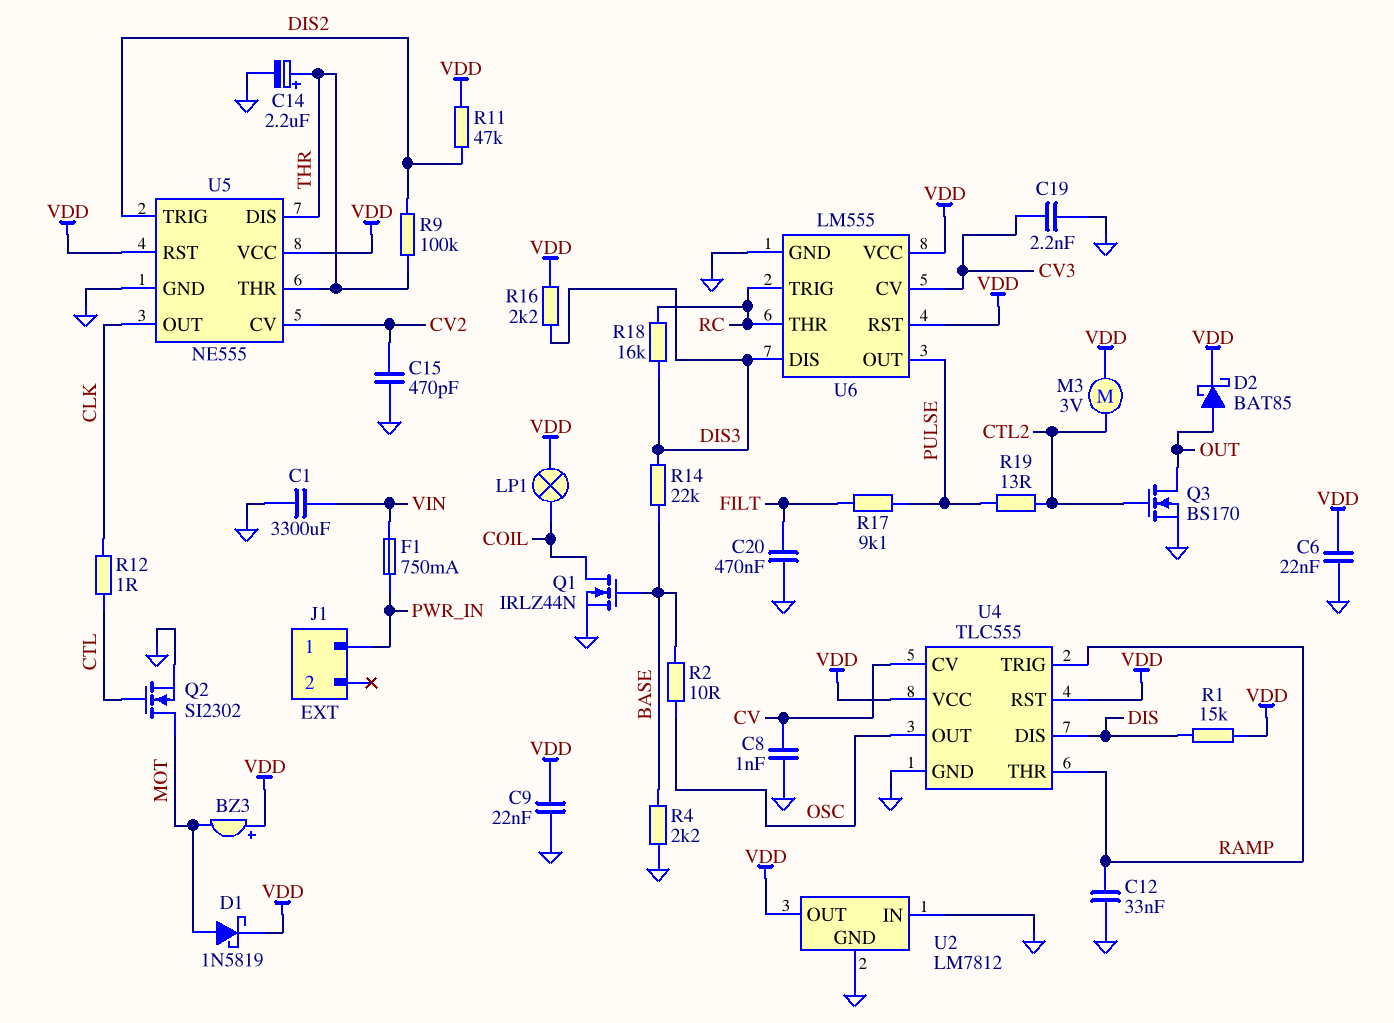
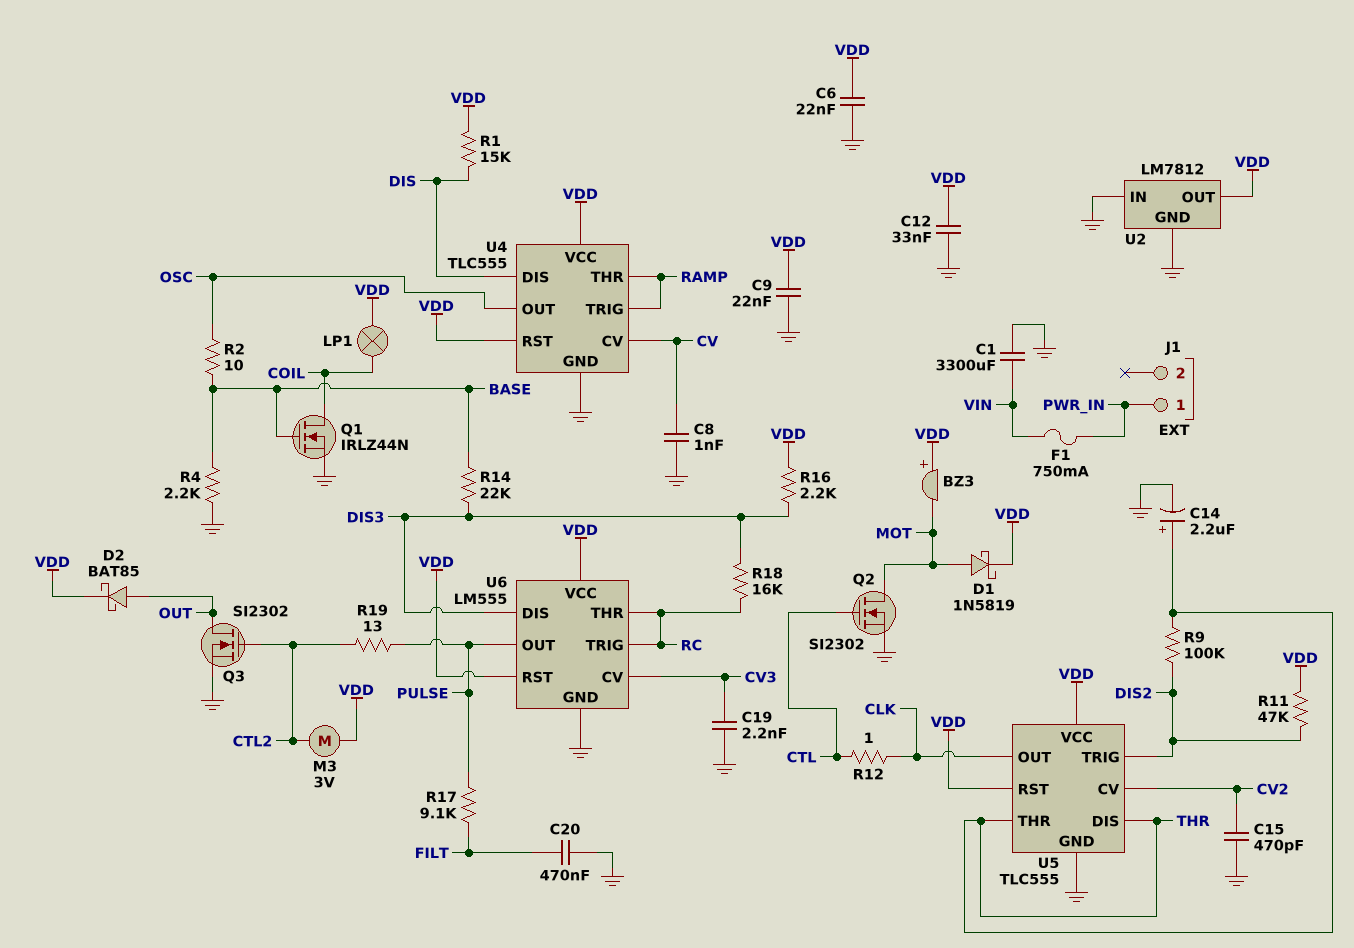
C12: 33nF (GND, RAMP) -> 33nF (GND, VDD)
Q3: NMOS BS170 (G CTL2, D OUT, S GND) -> NMOS SI2302 (G CTL2, D OUT, S GND)
U5: NE555 -> TLC555

